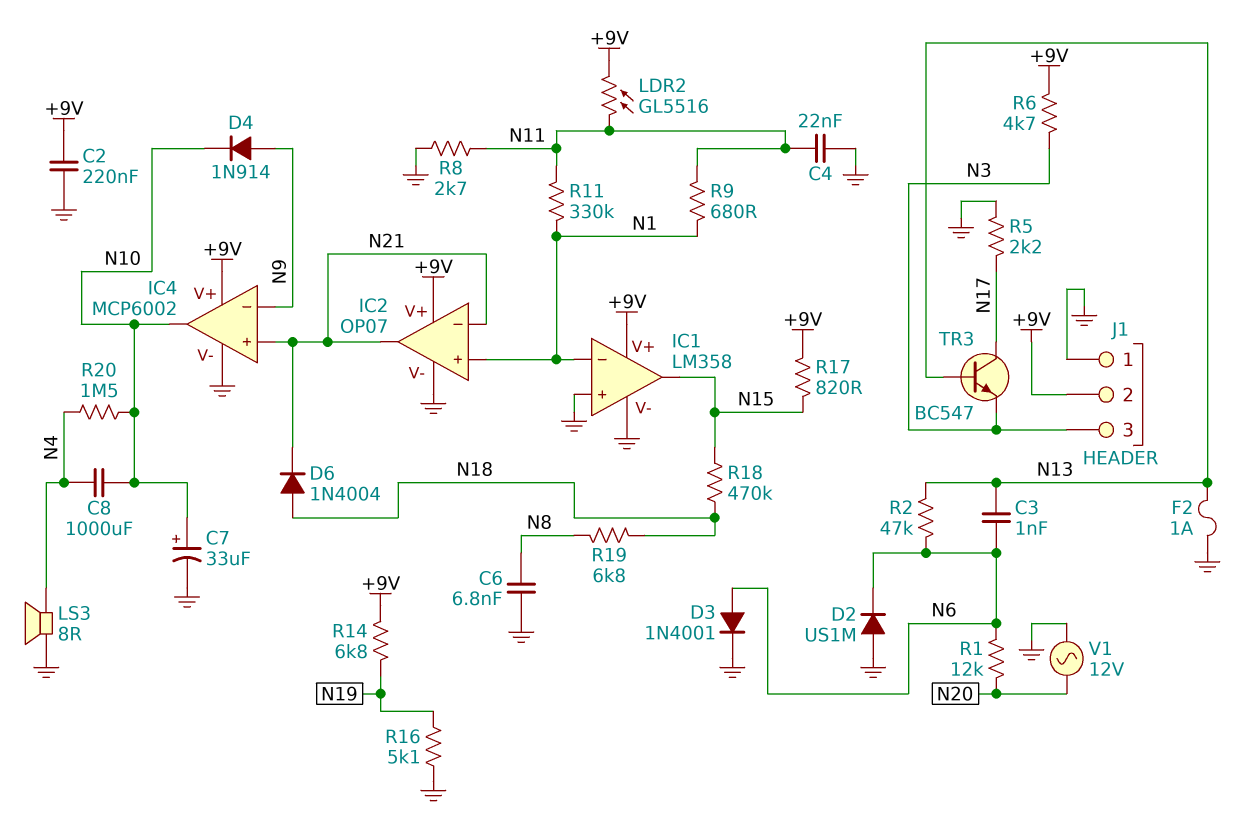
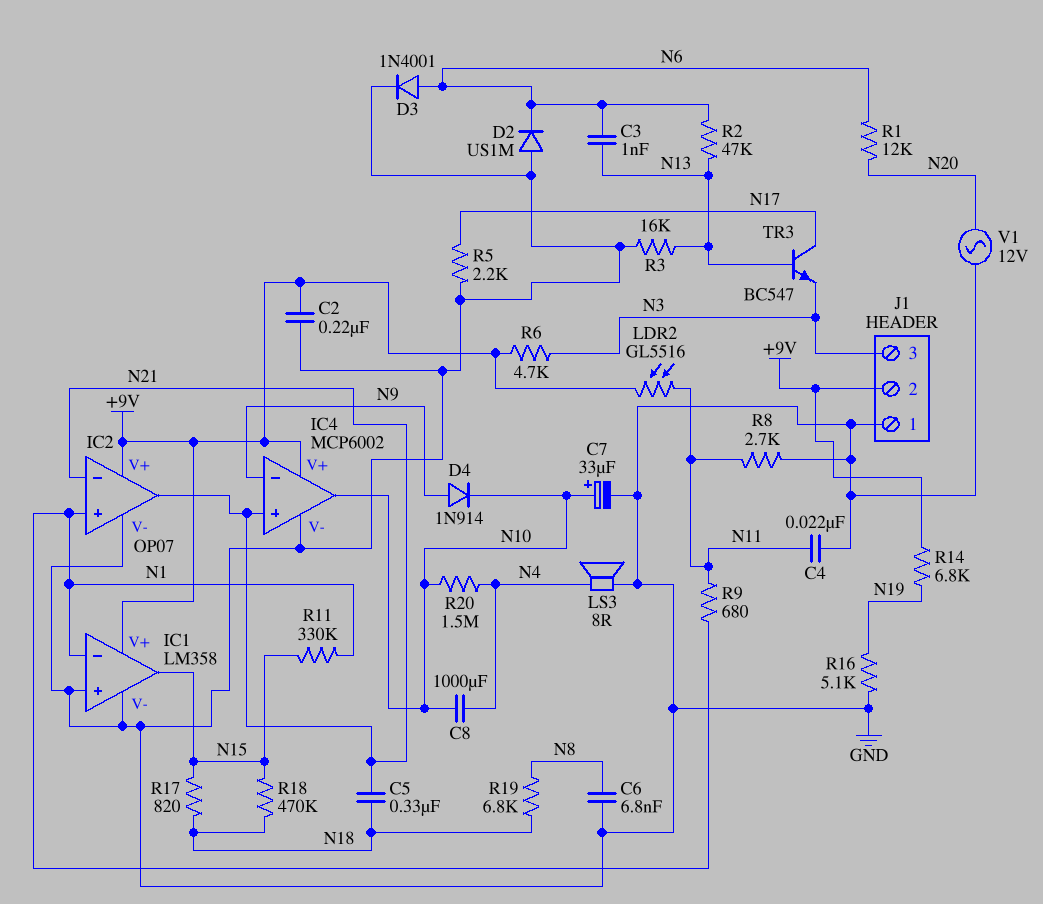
C5: none -> 330nF (N18, N21)
D6: diode 1N4004 (A N18, K N21) -> none
F2: 1A (GND, N13) -> none
R3: none -> 16k (GND, N13)
R11: 330k (N1, N11) -> 330k (N1, N15)
R17: 820 (+9V, N15) -> 820 (N15, N18)

